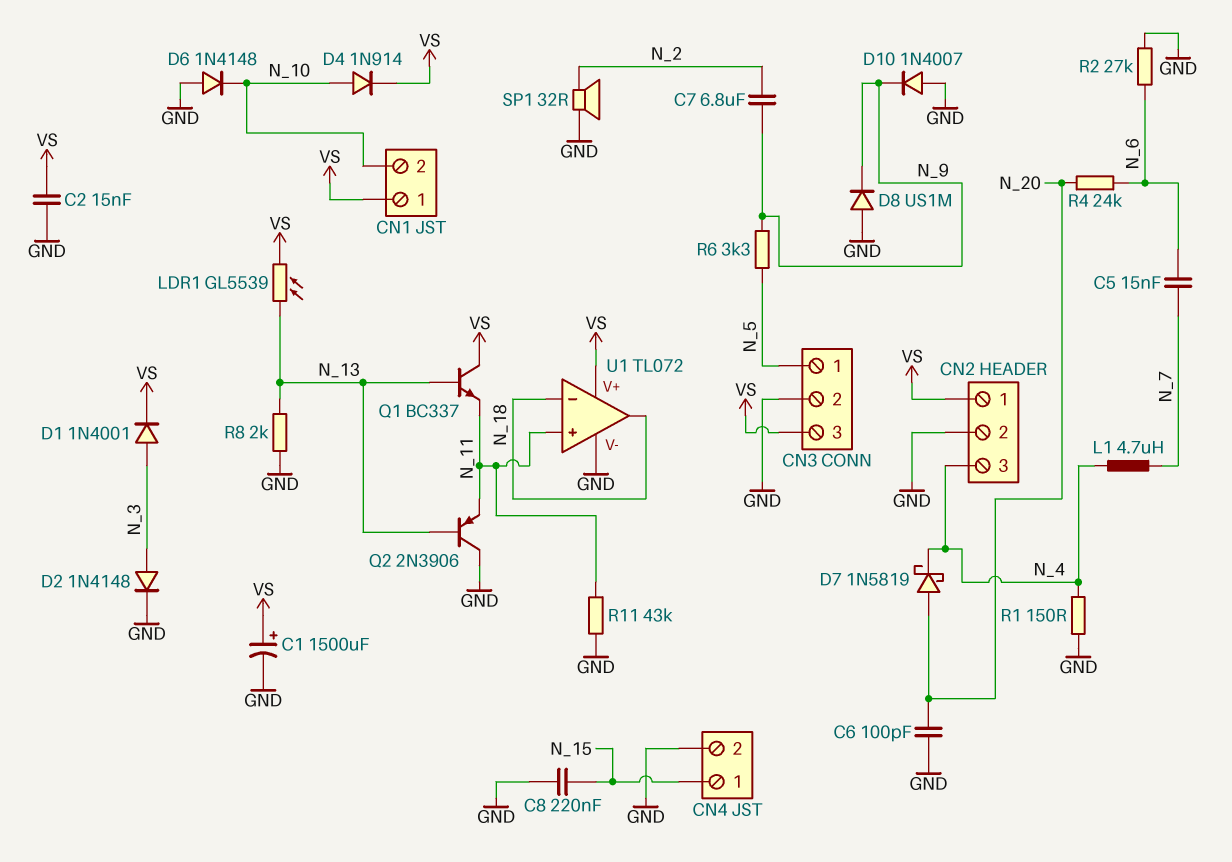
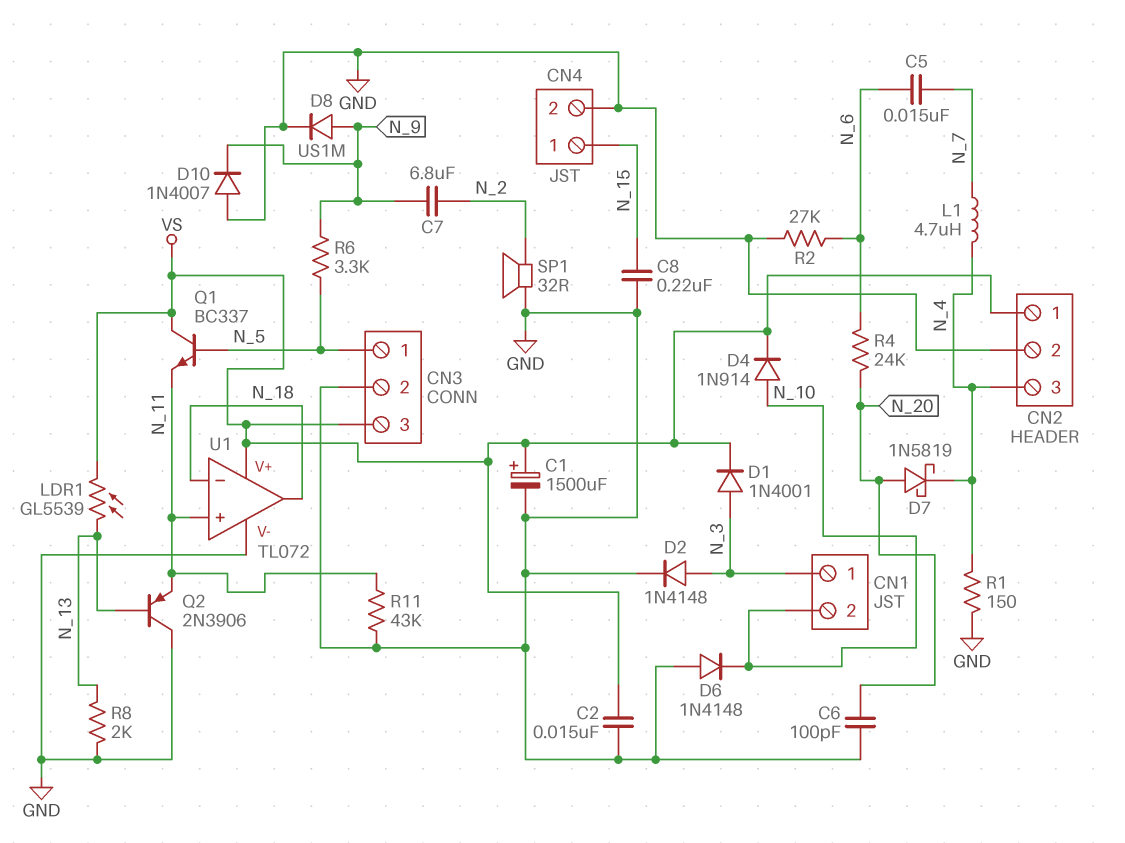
CN1 pin 1: VS -> N_3
D8: diode US1M (A GND, K N_9) -> diode US1M (A N_9, K GND)
Q1: NPN BC337 (B N_13, C VS, E N_11) -> NPN BC337 (B N_5, C VS, E N_11)

